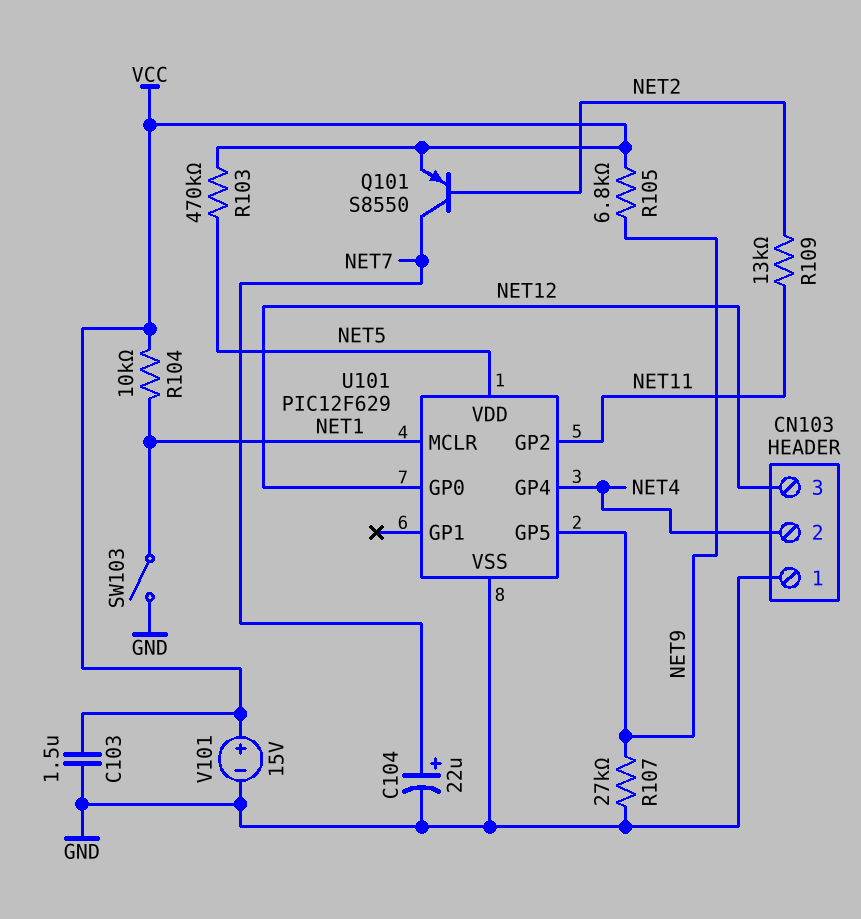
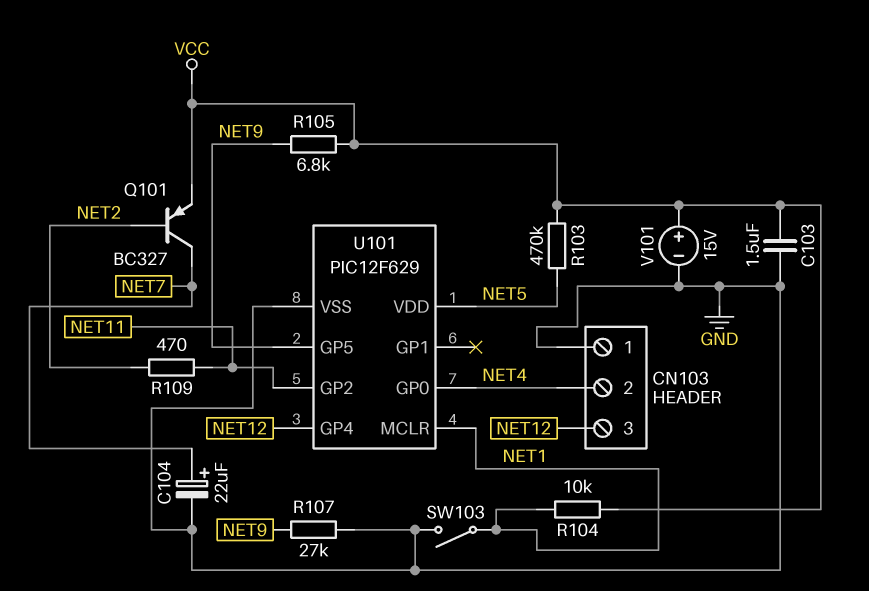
Q101: PNP S8550 (B NET2, C NET7, E VCC) -> PNP BC327 (B NET2, C NET7, E VCC)
R109: 13k (NET2, NET11) -> 470 (NET2, NET11)
U101 pin GP0: NET12 -> NET4
U101 pin GP4: NET4 -> NET12

